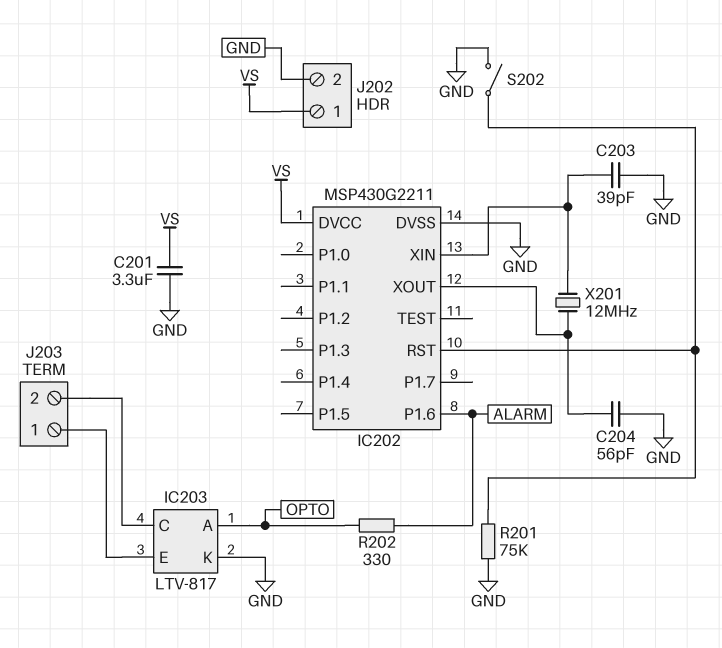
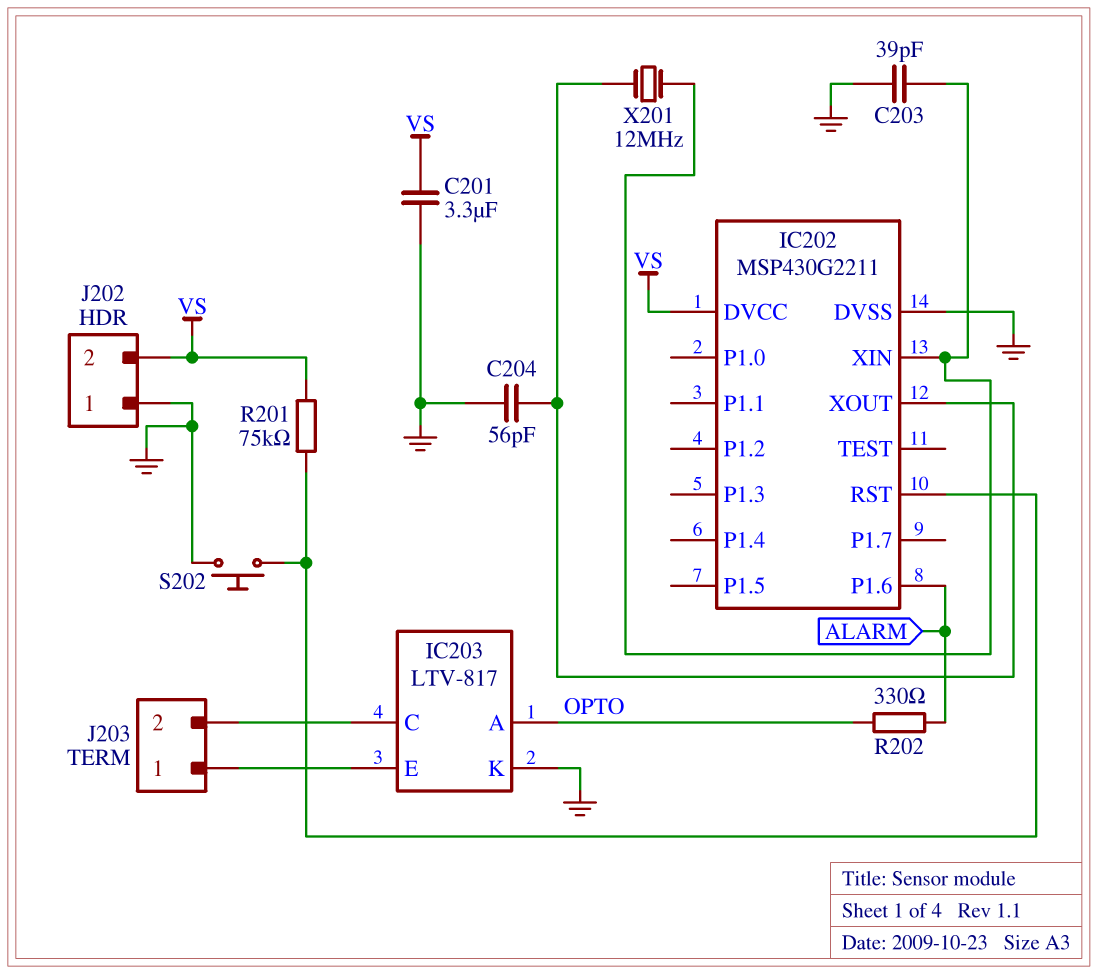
J202 pin 1: VS -> GND
J202 pin 2: GND -> VS
R201: 75k (GND, IC202/RST) -> 75k (IC202/RST, VS)
S202: switch (GND, IC202/RST) -> button (GND, IC202/RST)

